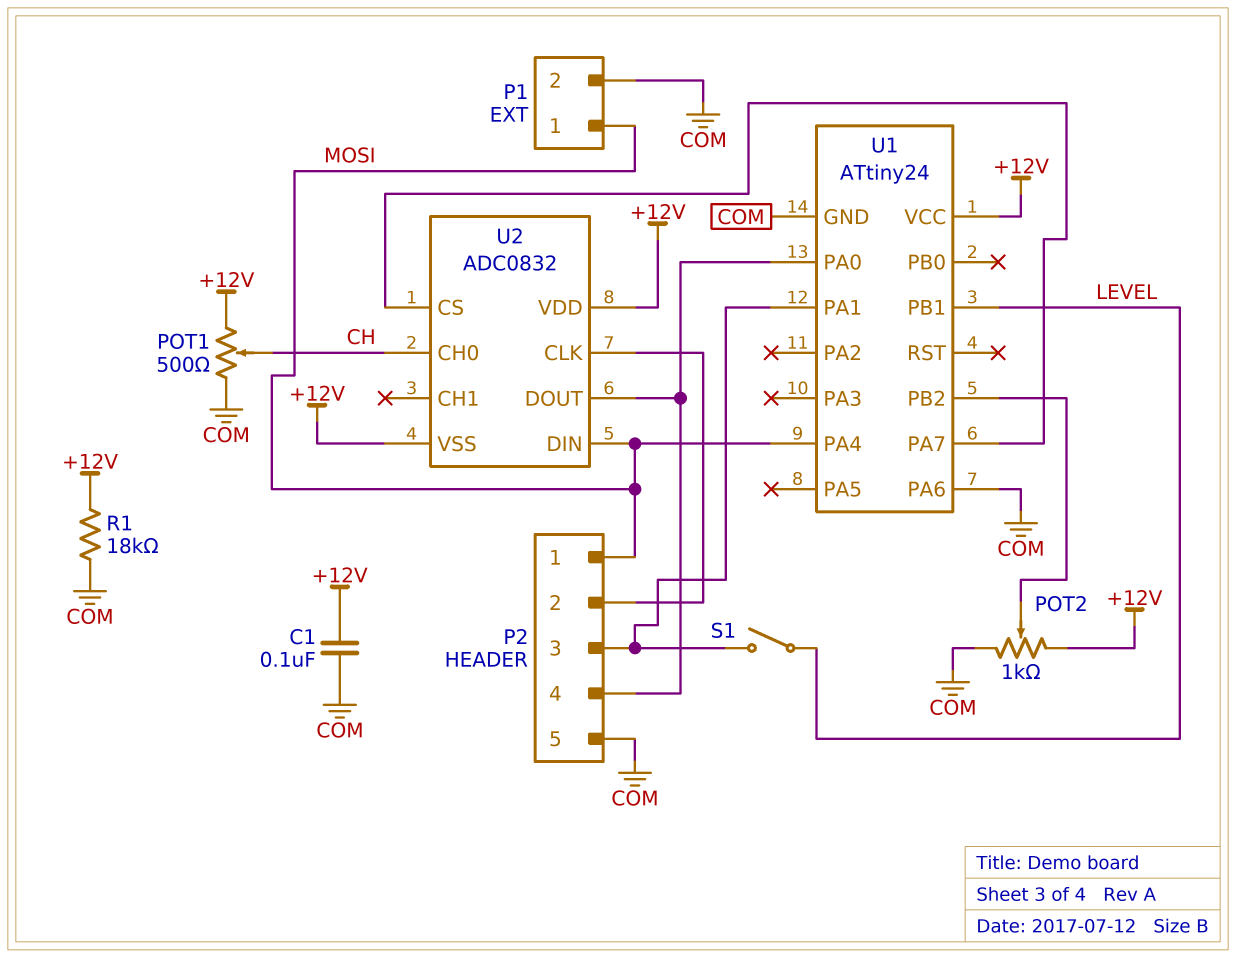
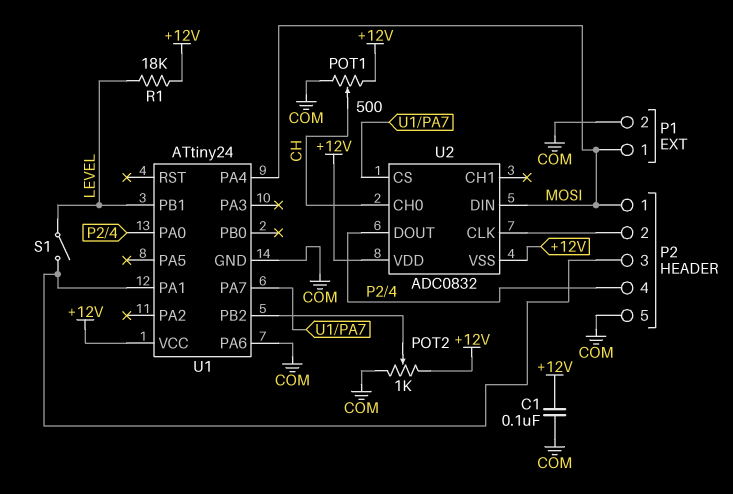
R1: 18k (+12V, COM) -> 18k (+12V, LEVEL)

